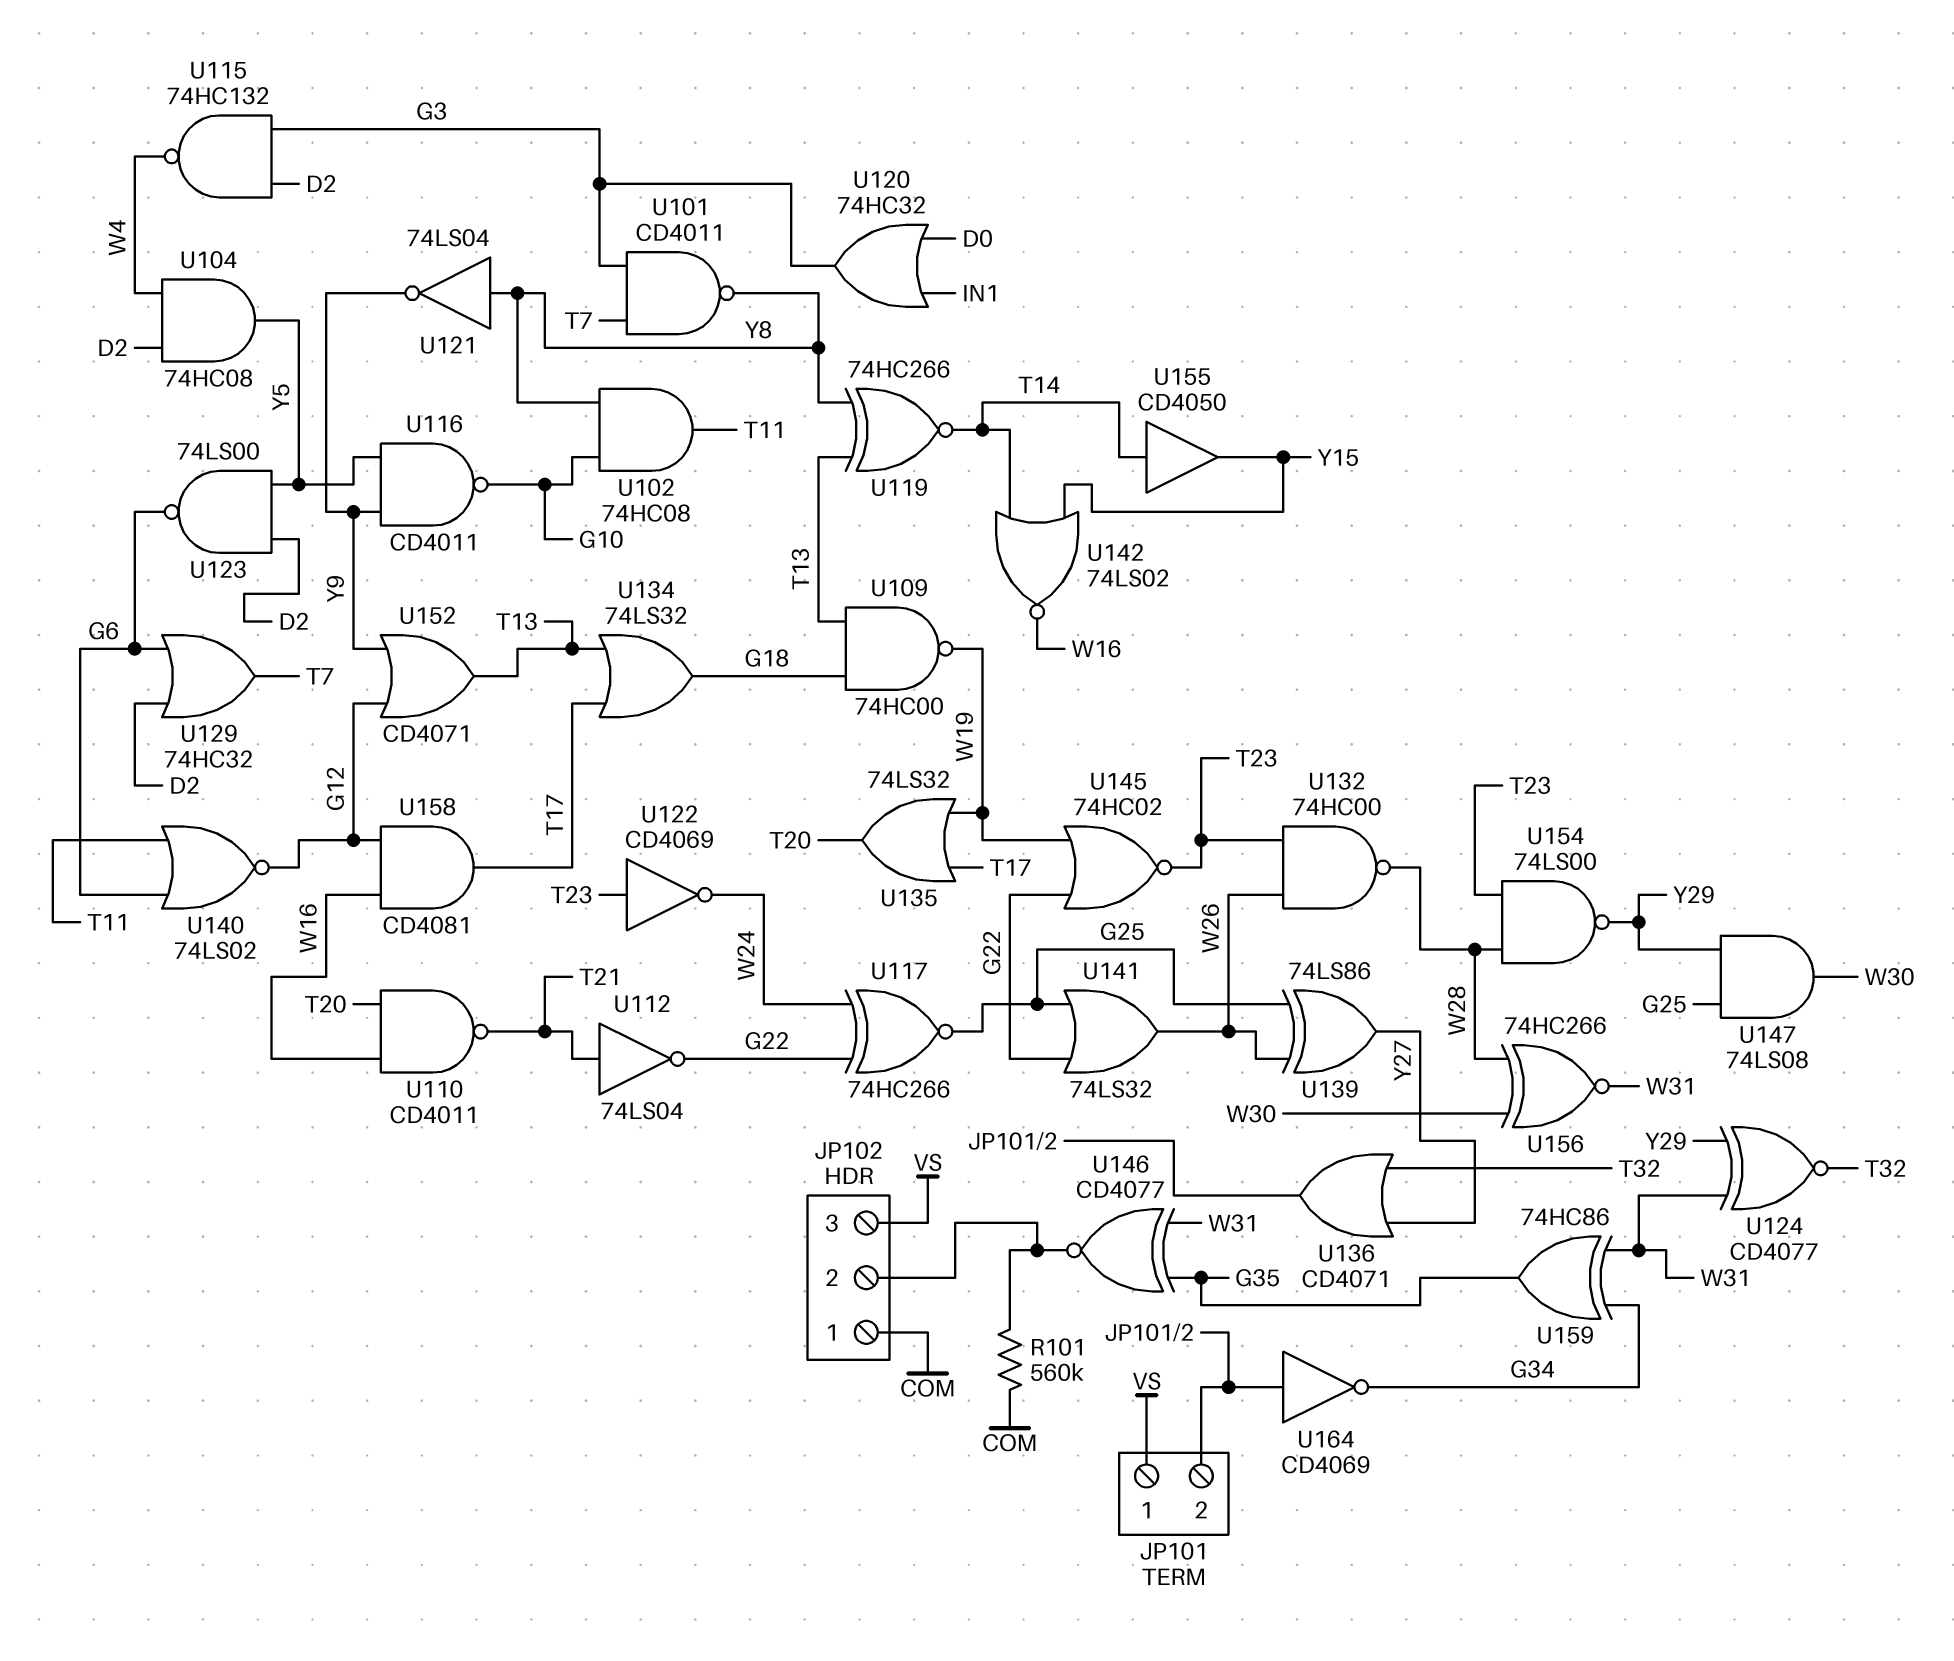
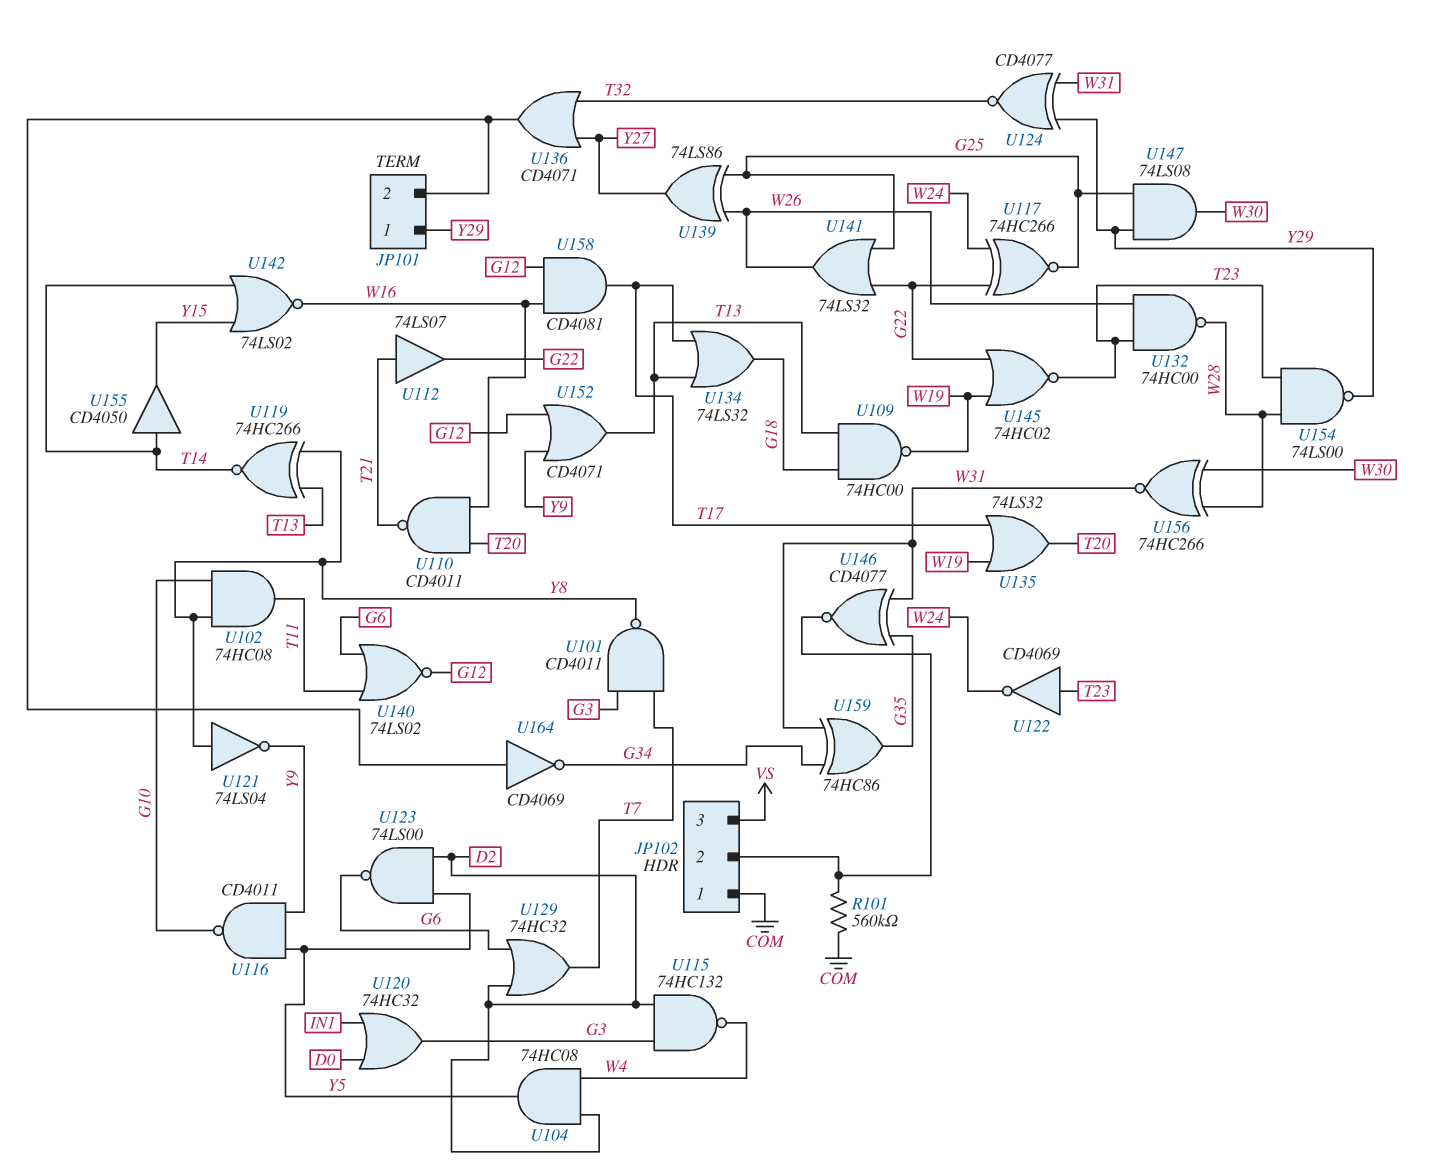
JP101 pin 1: VS -> Y29
U112: NOT 74LS04 (in T21, out G22) -> buffer 74LS07 (in T21, out G22)

